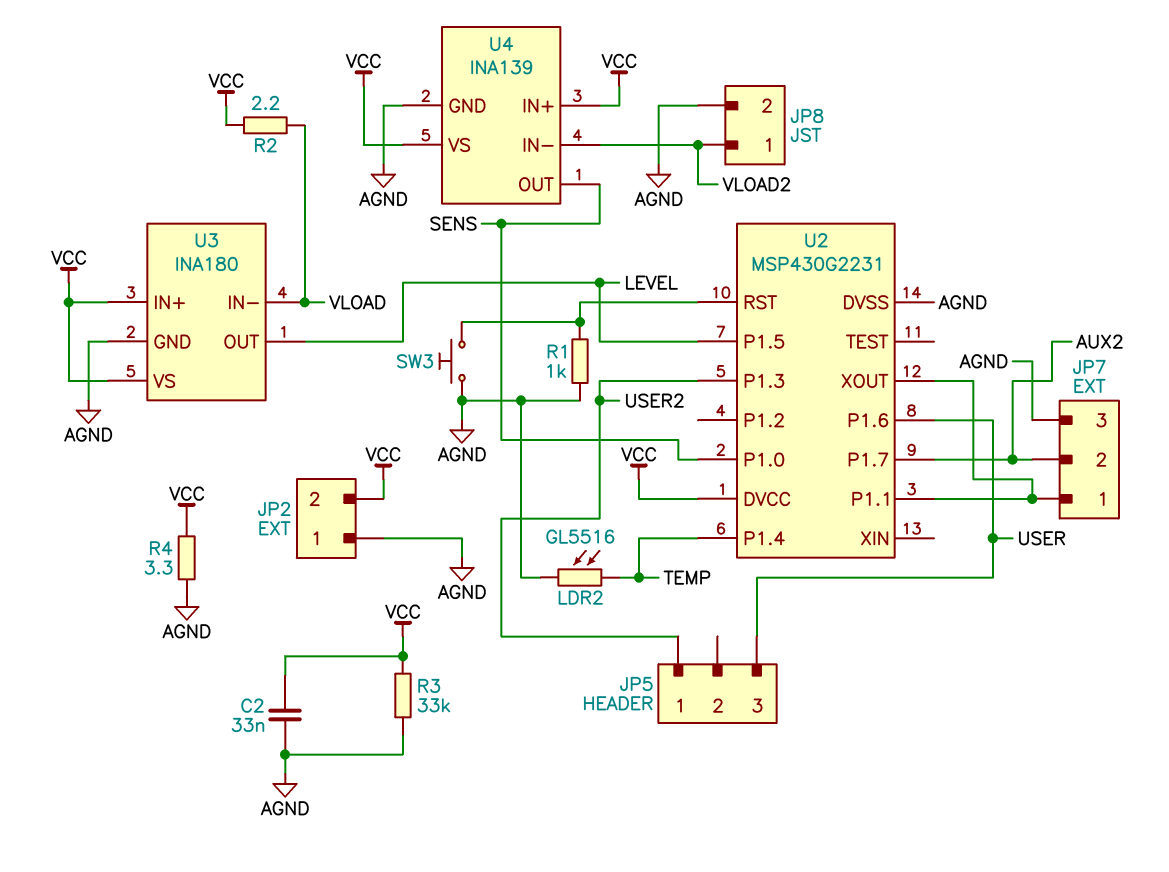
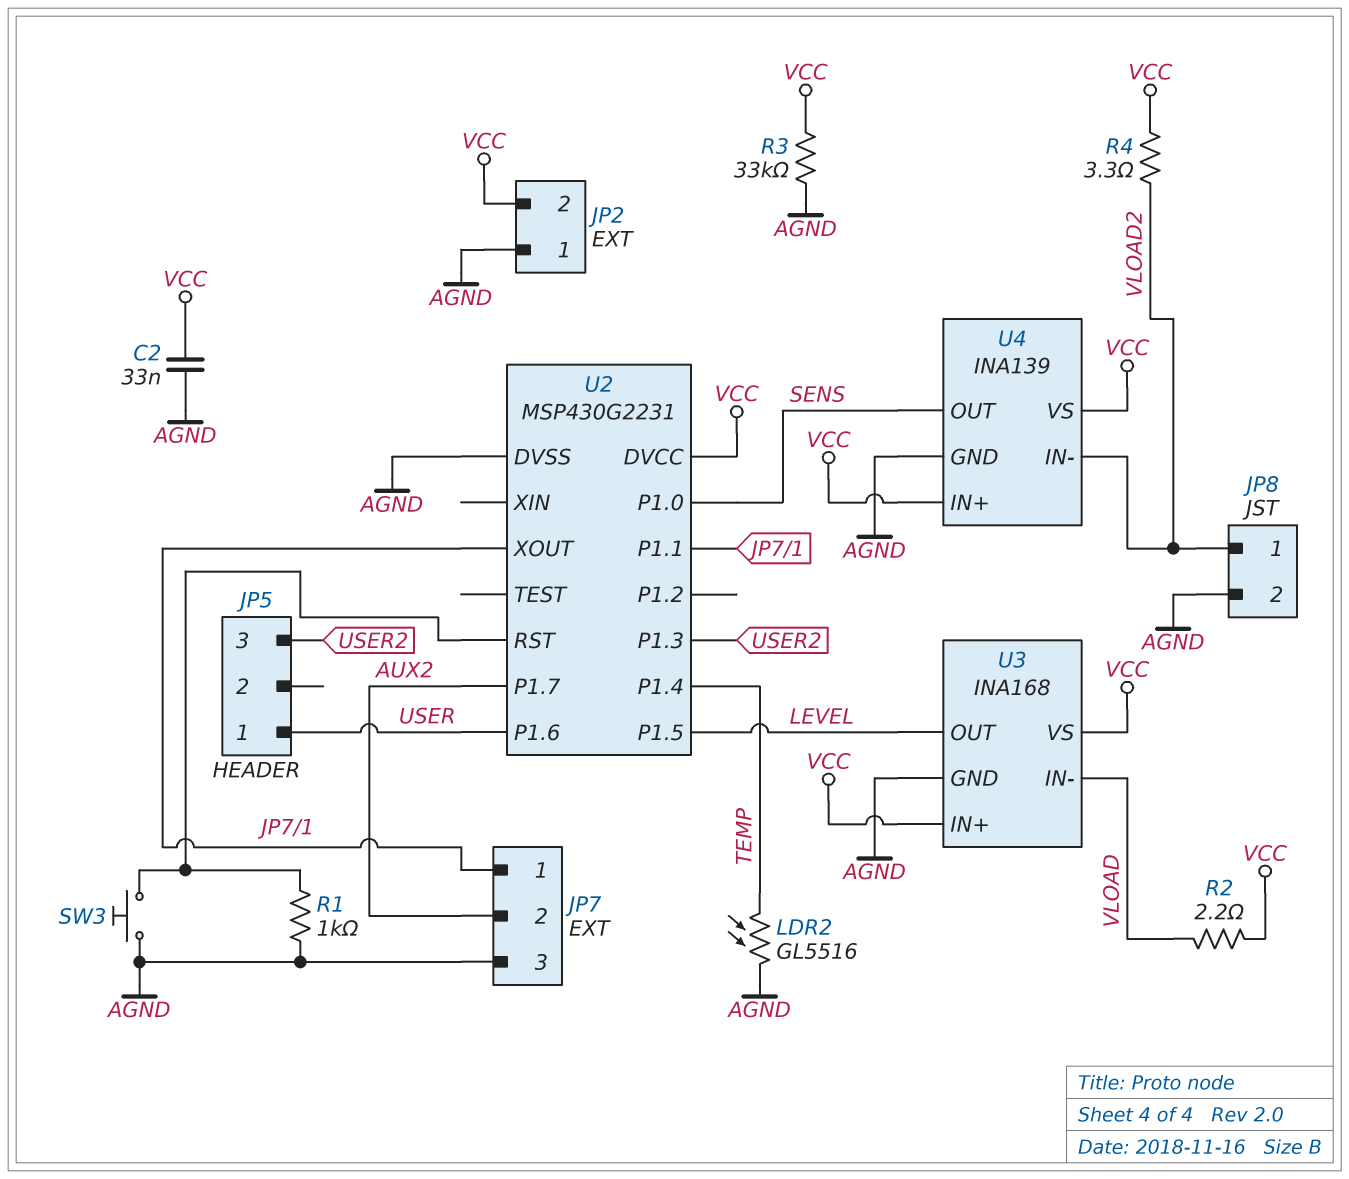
JP5 pin 1: USER2 -> USER
JP5 pin 3: USER -> USER2
R4: 3.3 (AGND, VCC) -> 3.3 (VCC, VLOAD2)
U3: INA180 -> INA168

